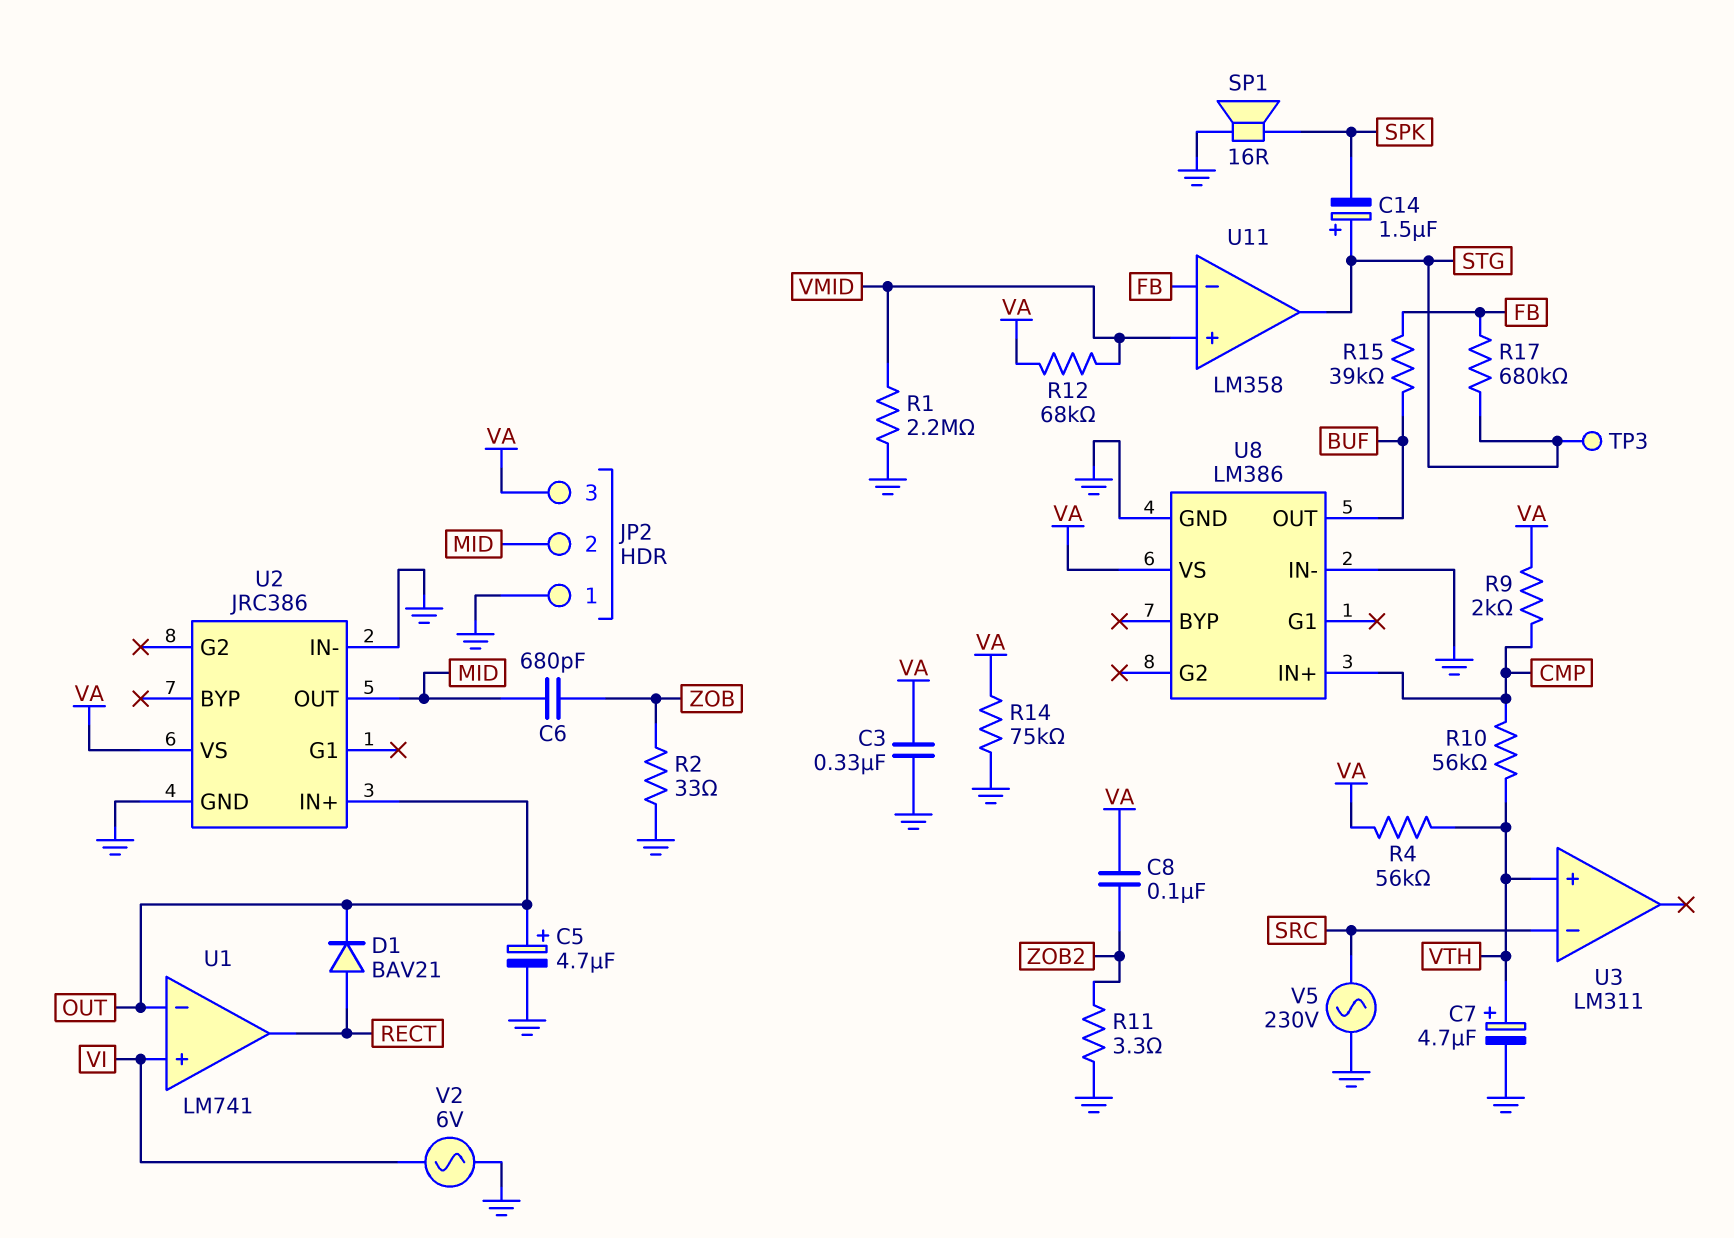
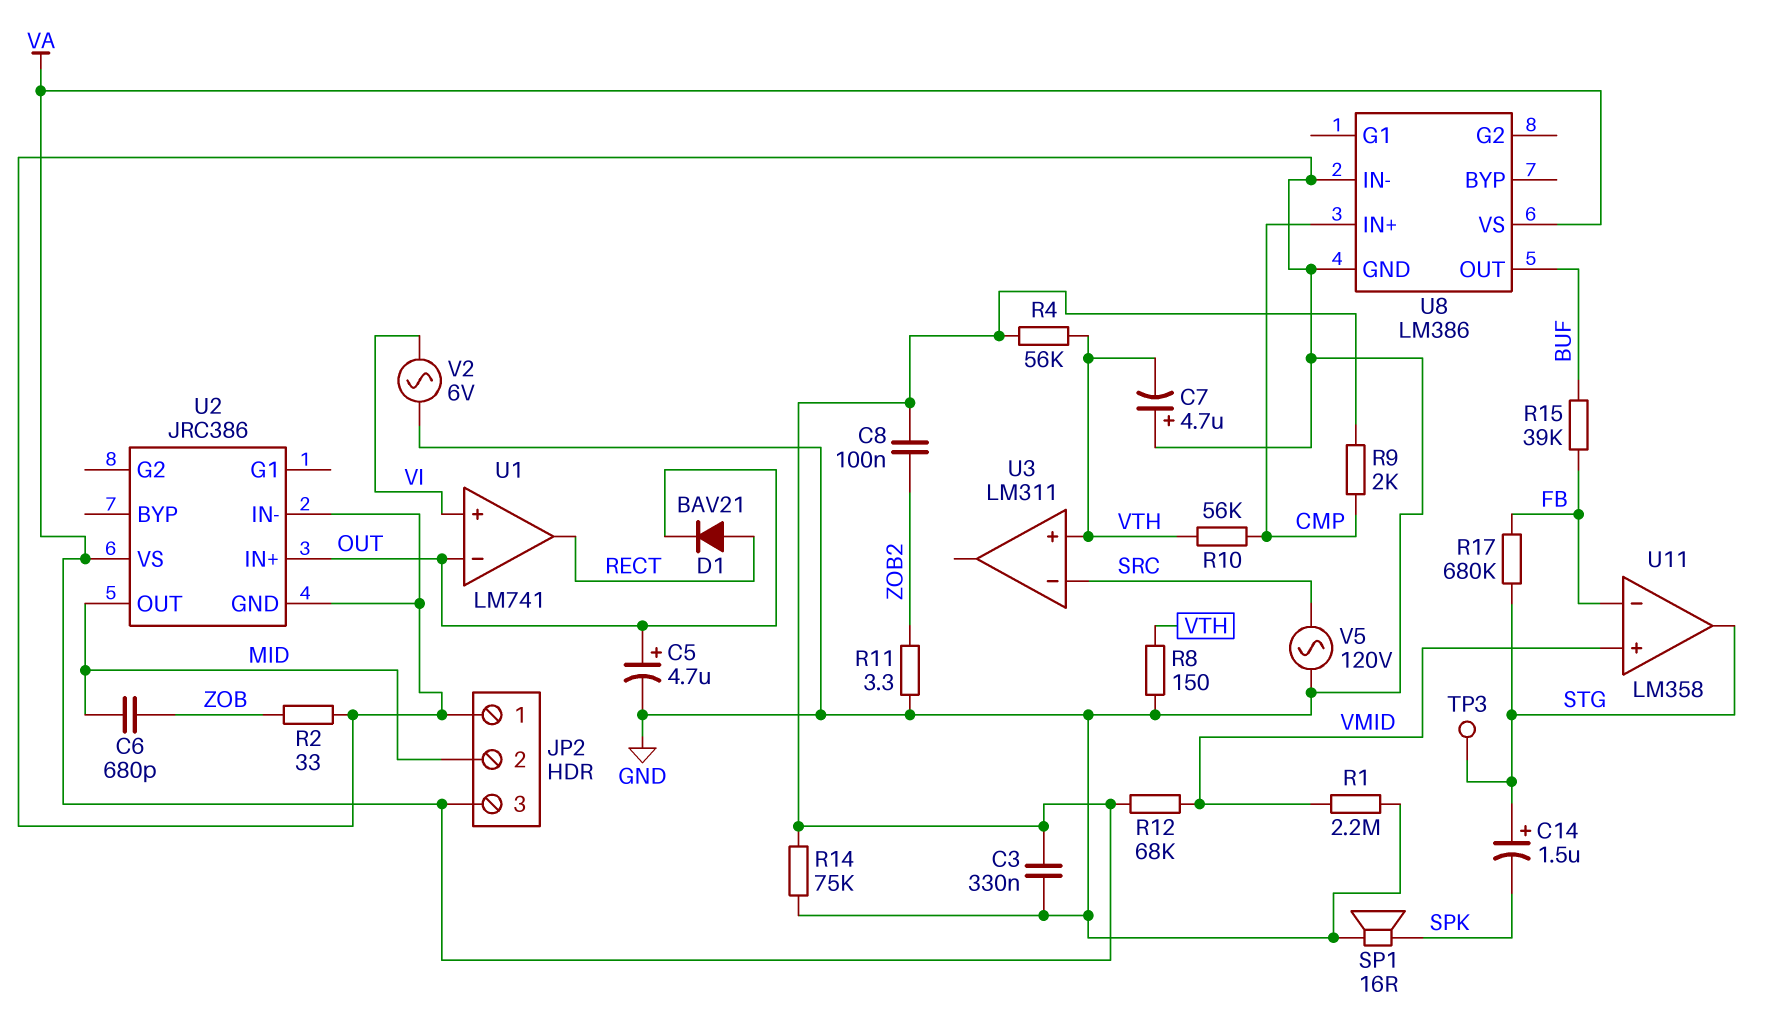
C7: 4.7uF (plus VTH, minus GND) -> 4.7uF (plus GND, minus VTH)
R8: none -> 150 (GND, VTH)
V5: AC 230V (GND, SRC) -> AC 120V (GND, SRC)

